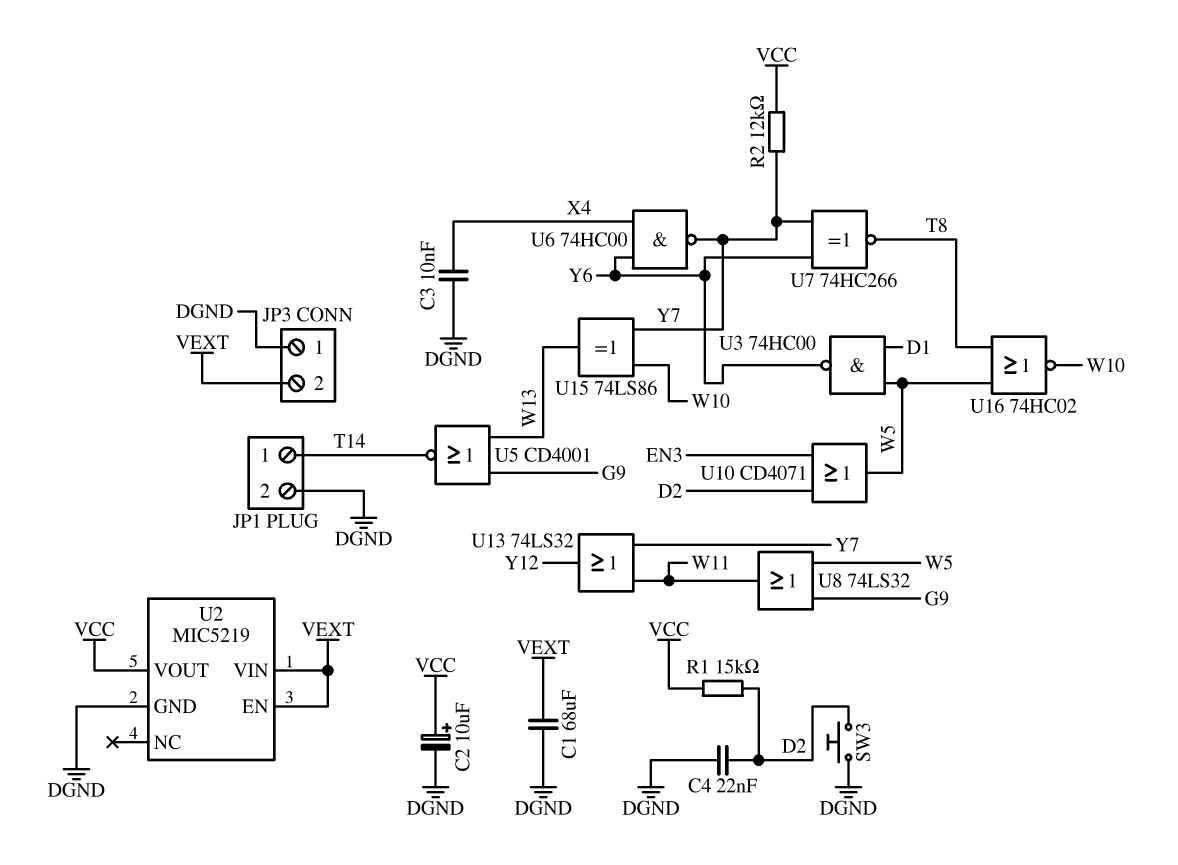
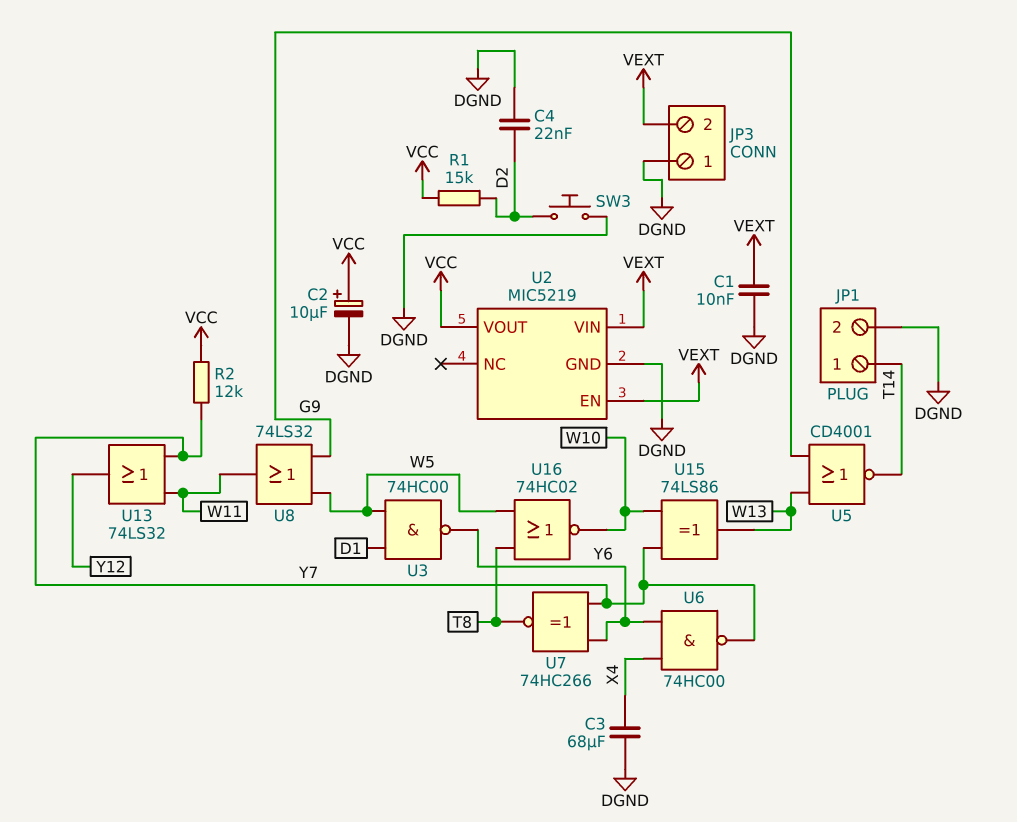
C1: 68uF (DGND, VEXT) -> 10nF (DGND, VEXT)
C3: 10nF (DGND, X4) -> 68uF (DGND, X4)
U10: OR CD4071 (in D2, in EN3, out W5) -> none

